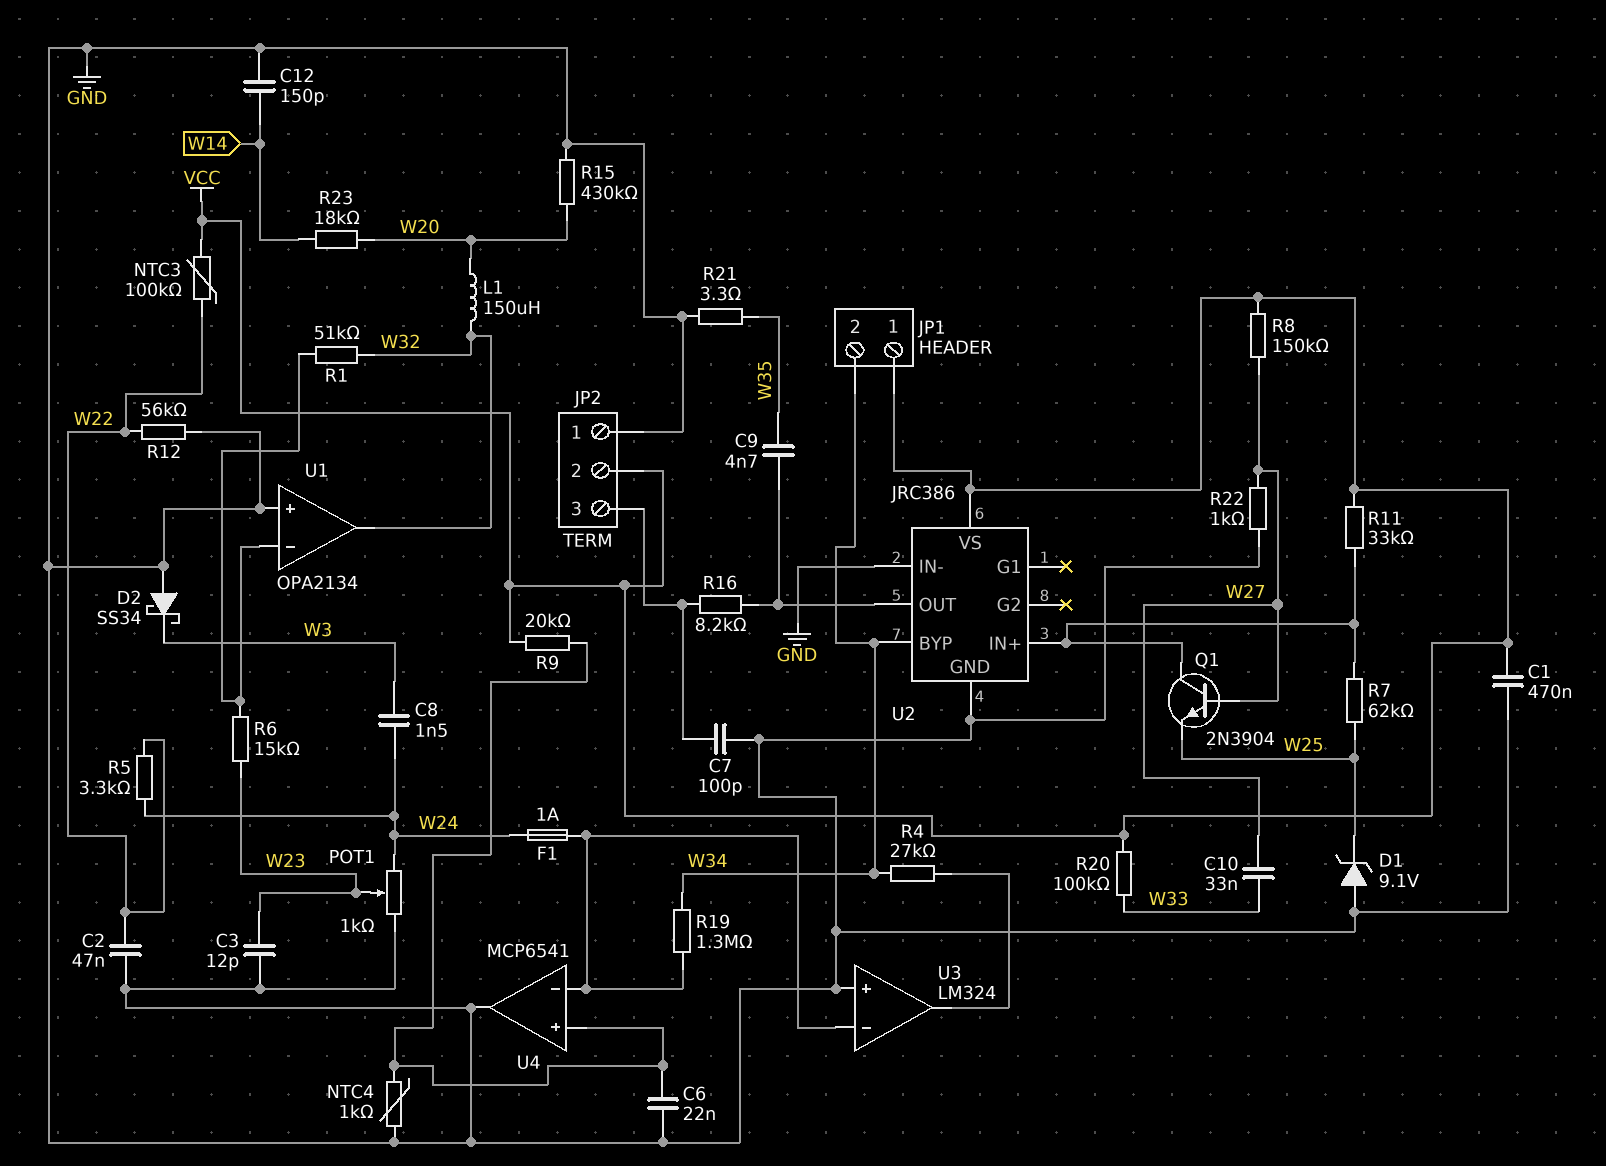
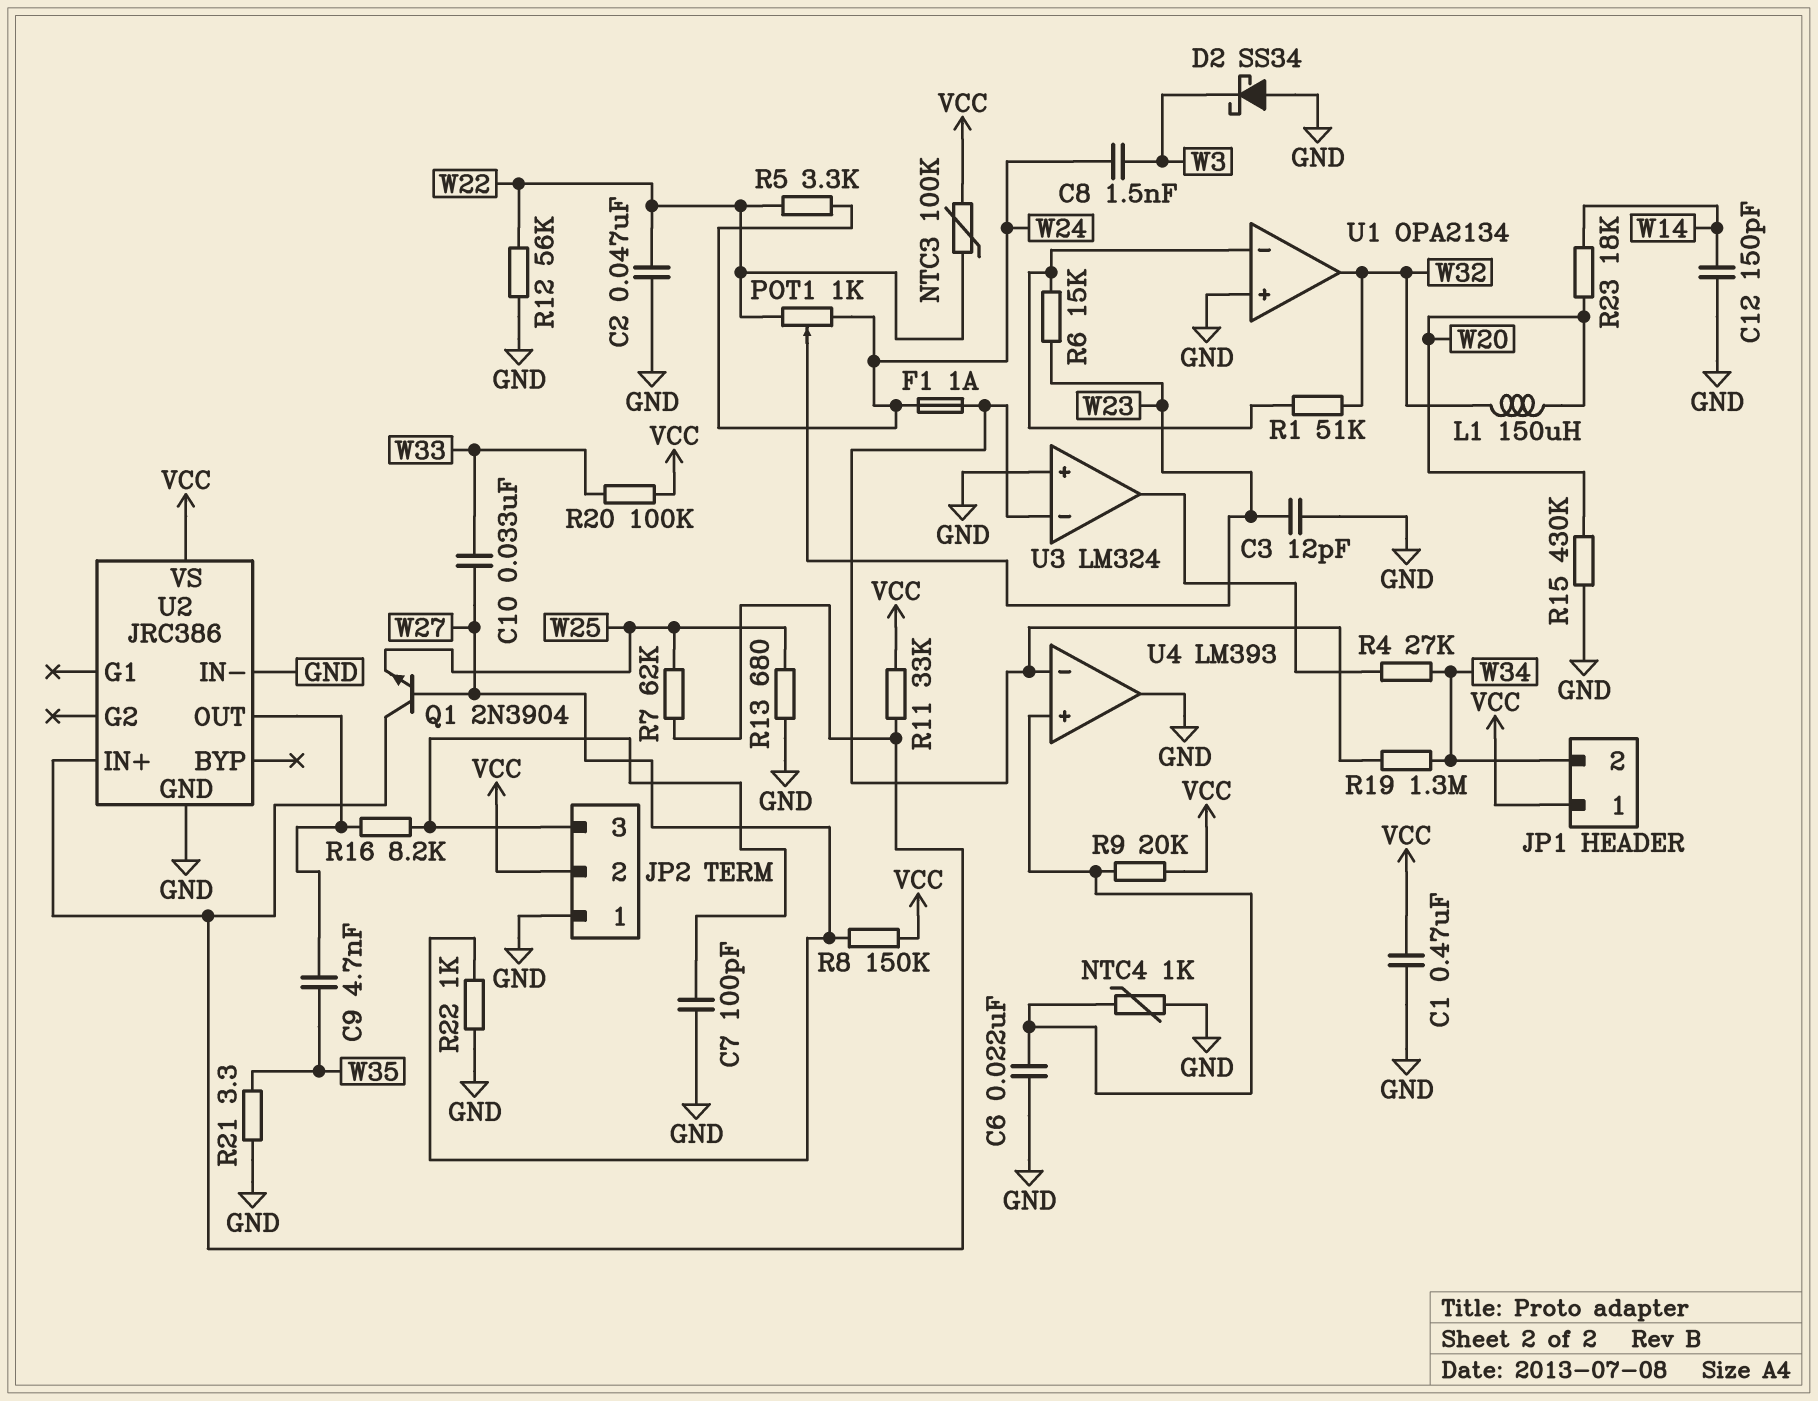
D1: zener 9.1V (A GND, K W25) -> none
POT1: 1k (GND, W24, wiper W23) -> 1k (W22, W24, wiper W23)
R13: none -> 680 (GND, W25)
U2 pin BYP: W34 -> none
U4: MCP6541 -> LM393

